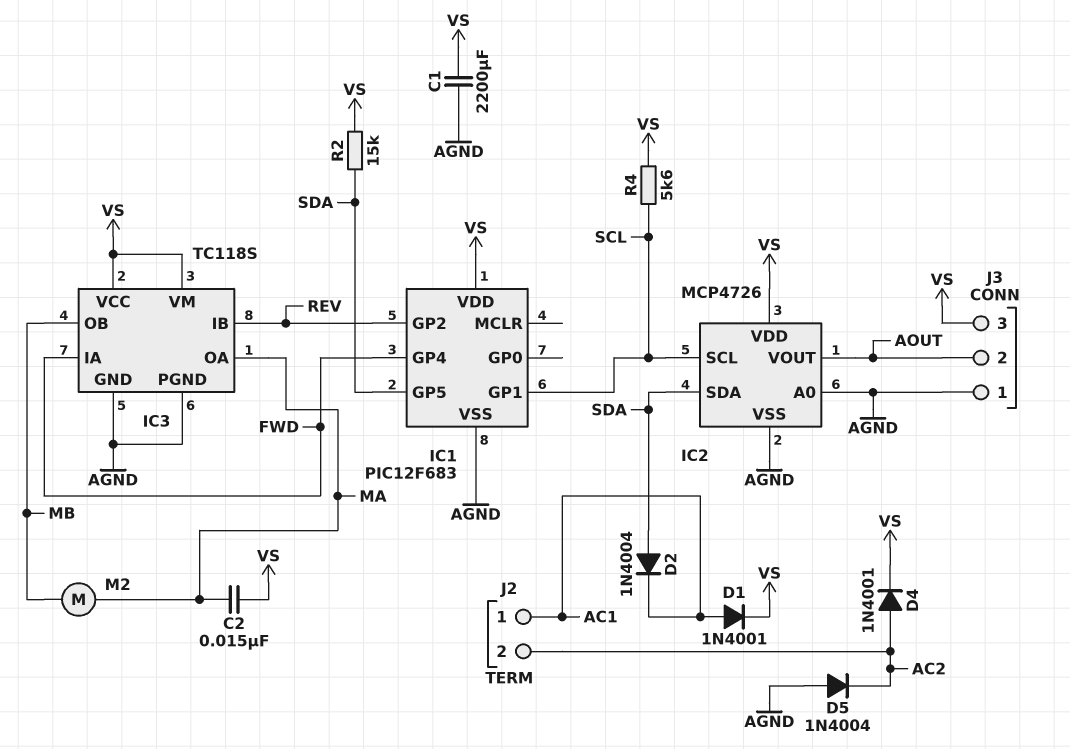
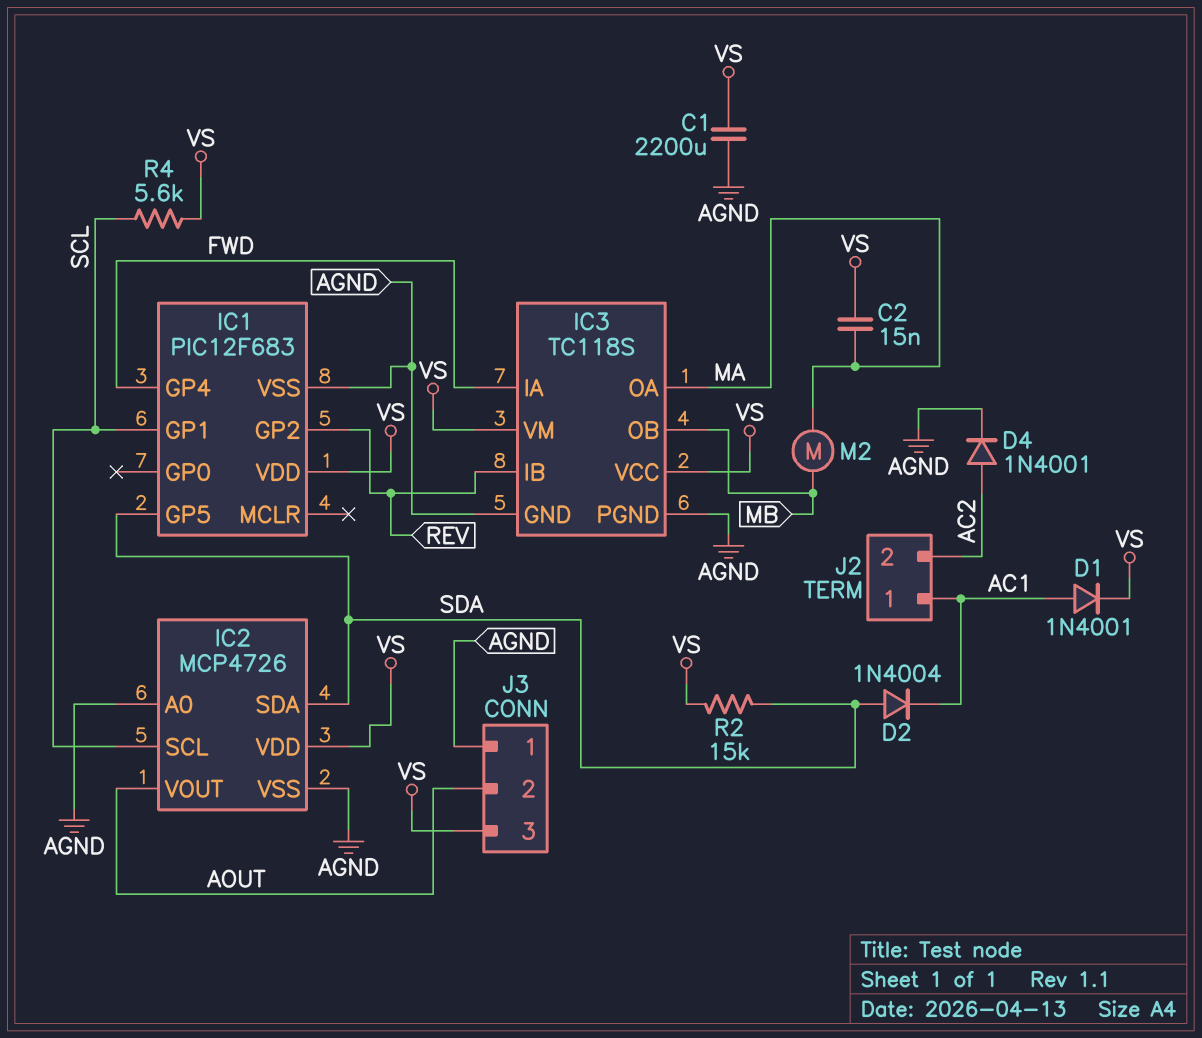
D4: diode 1N4001 (A AC2, K VS) -> diode 1N4001 (A AC2, K AGND)
D5: diode 1N4004 (A AGND, K AC2) -> none

